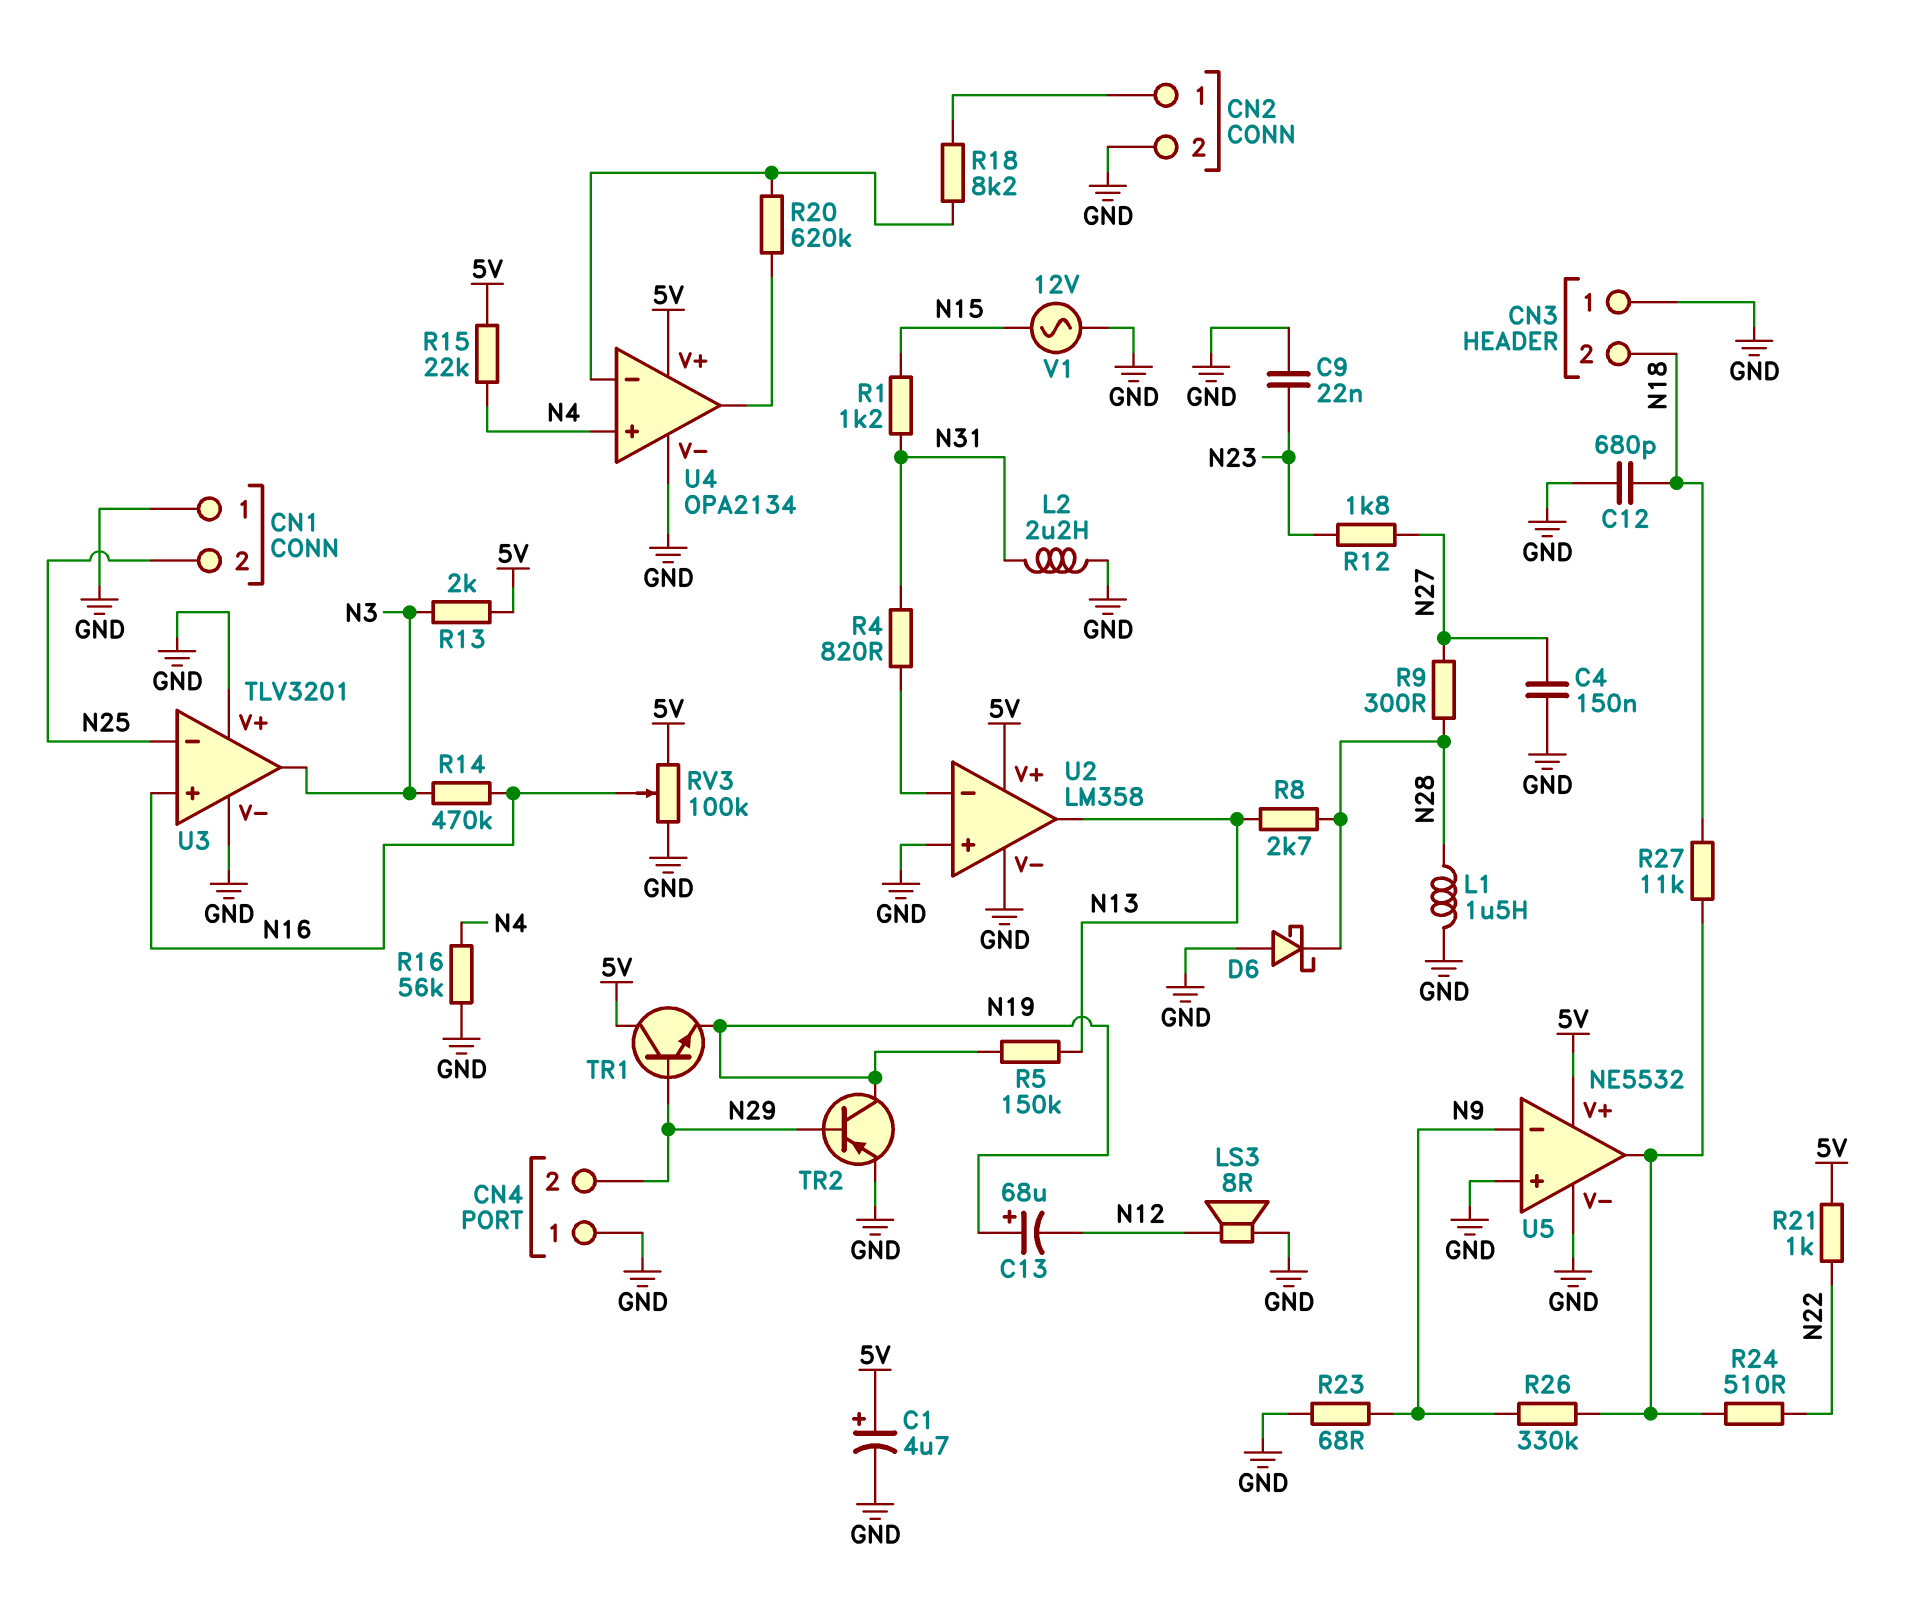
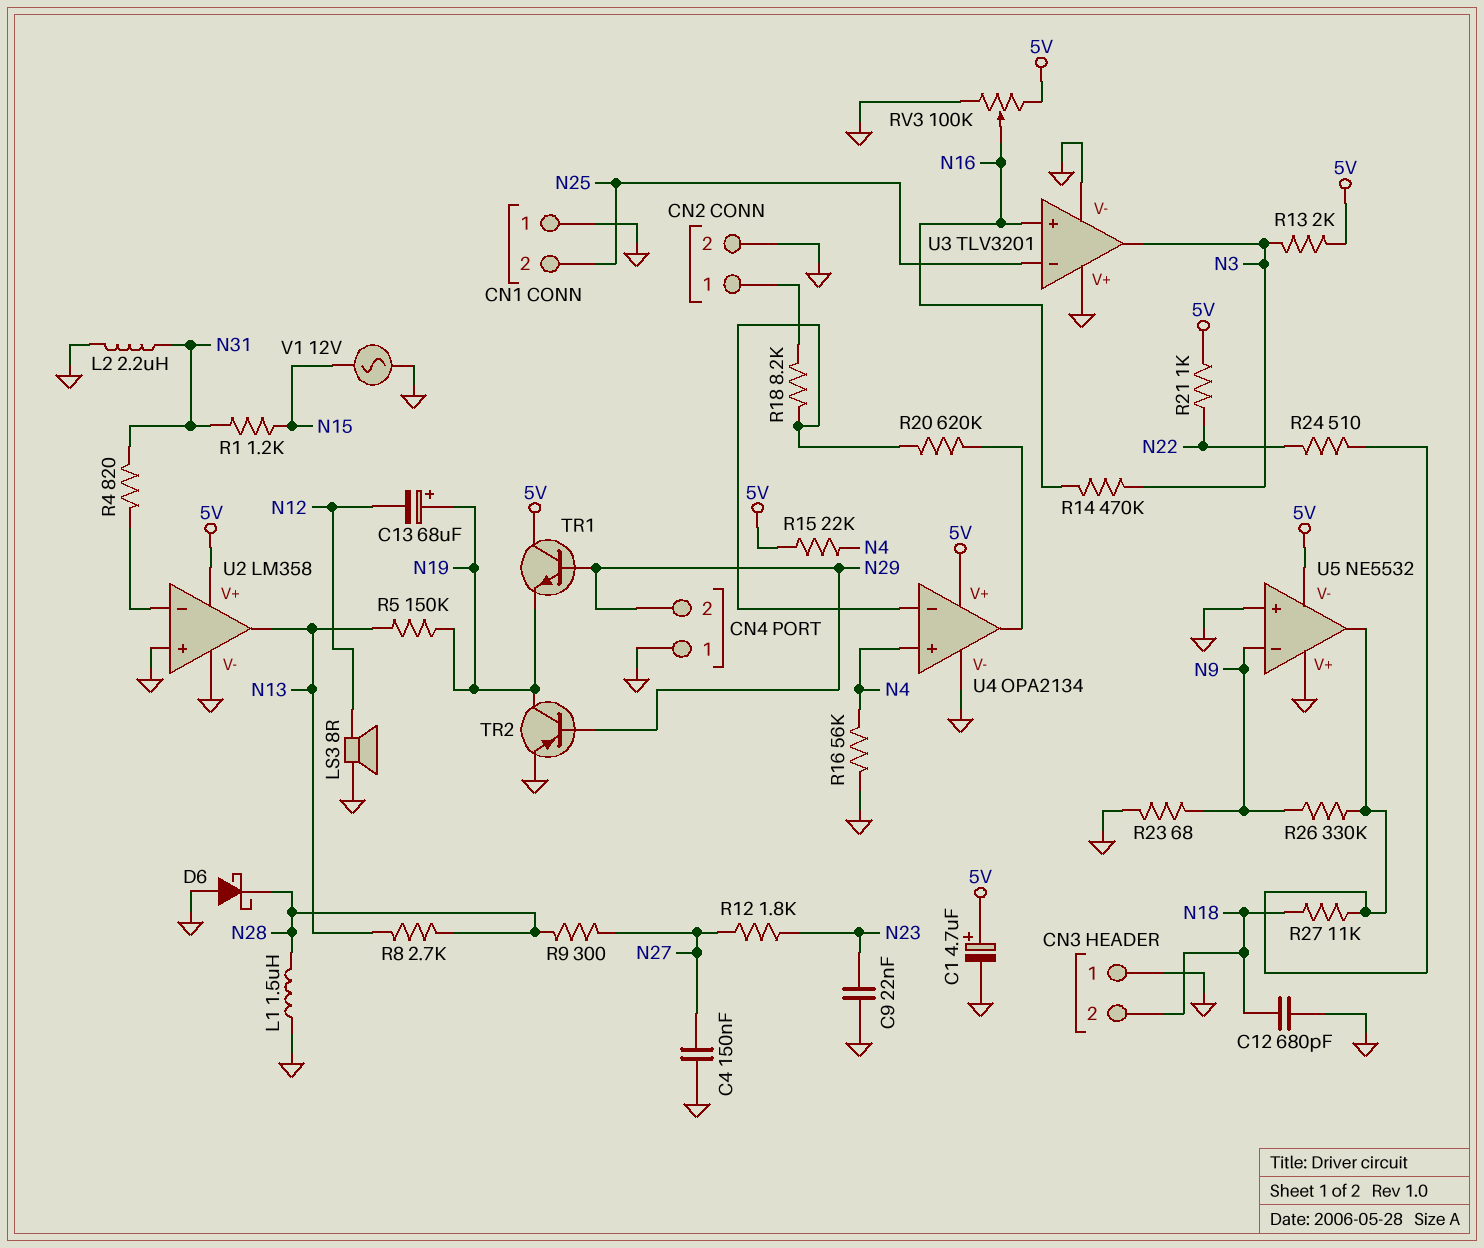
U5 pin V+: 5V -> GND
U5 pin V-: GND -> 5V

